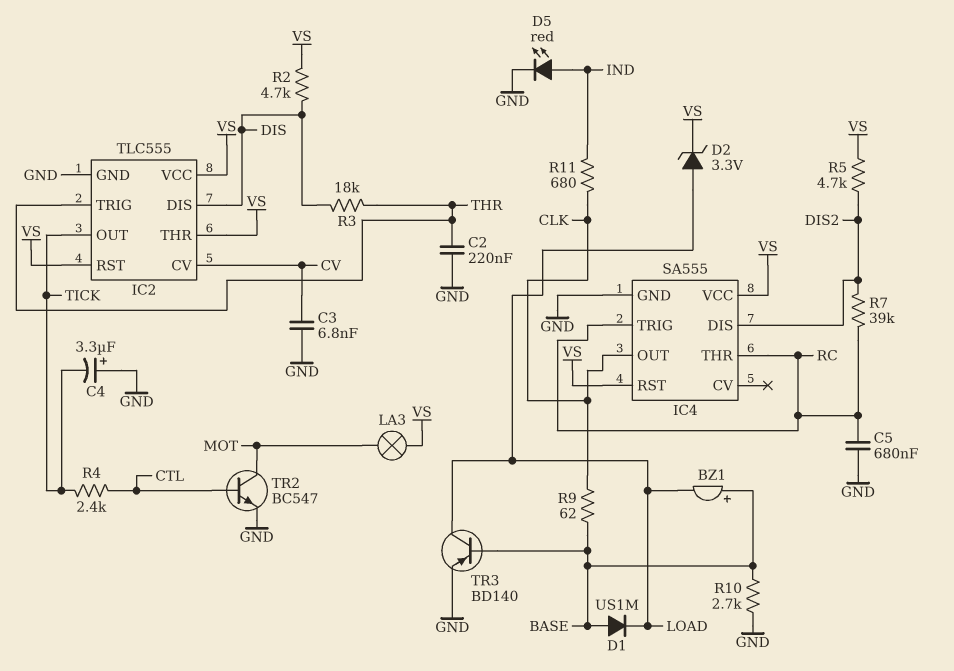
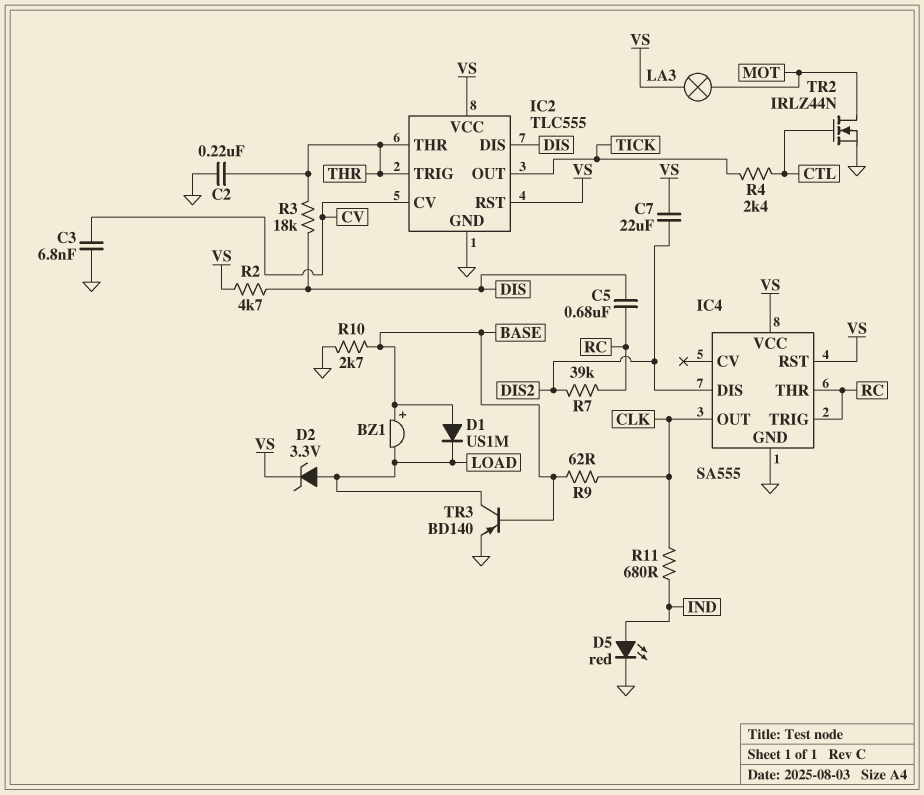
C4: 3.3uF (plus GND, minus TICK) -> none
C5: 680nF (GND, RC) -> 680nF (DIS, RC)
C7: none -> 22uF (DIS2, VS)
IC2 pin THR: VS -> THR
R5: 4.7k (DIS2, VS) -> none
TR2: NPN BC547 (B CTL, C MOT, E GND) -> NMOS IRLZ44N (G CTL, D MOT, S GND)

